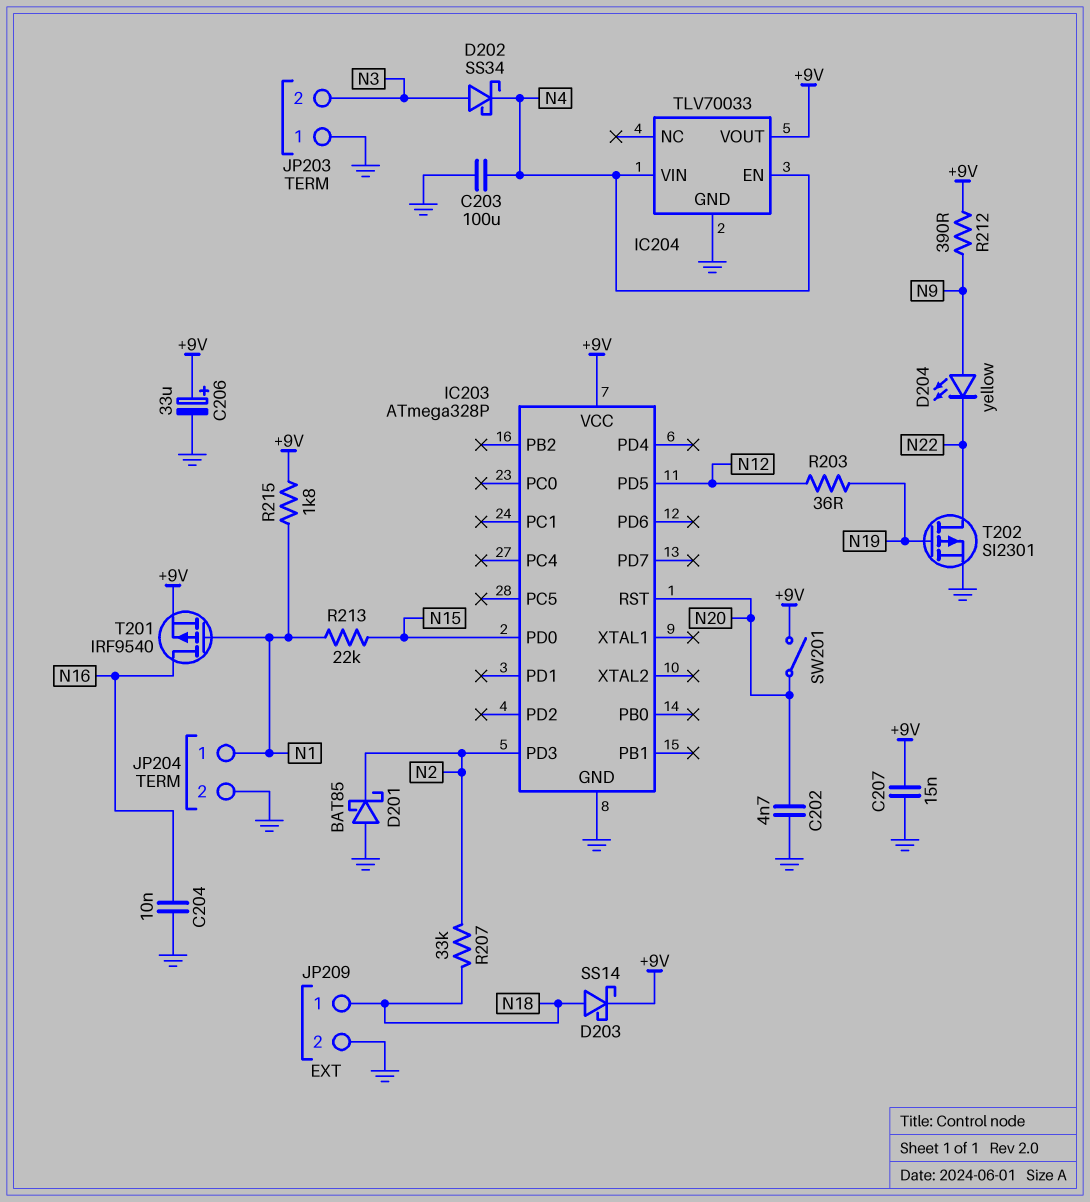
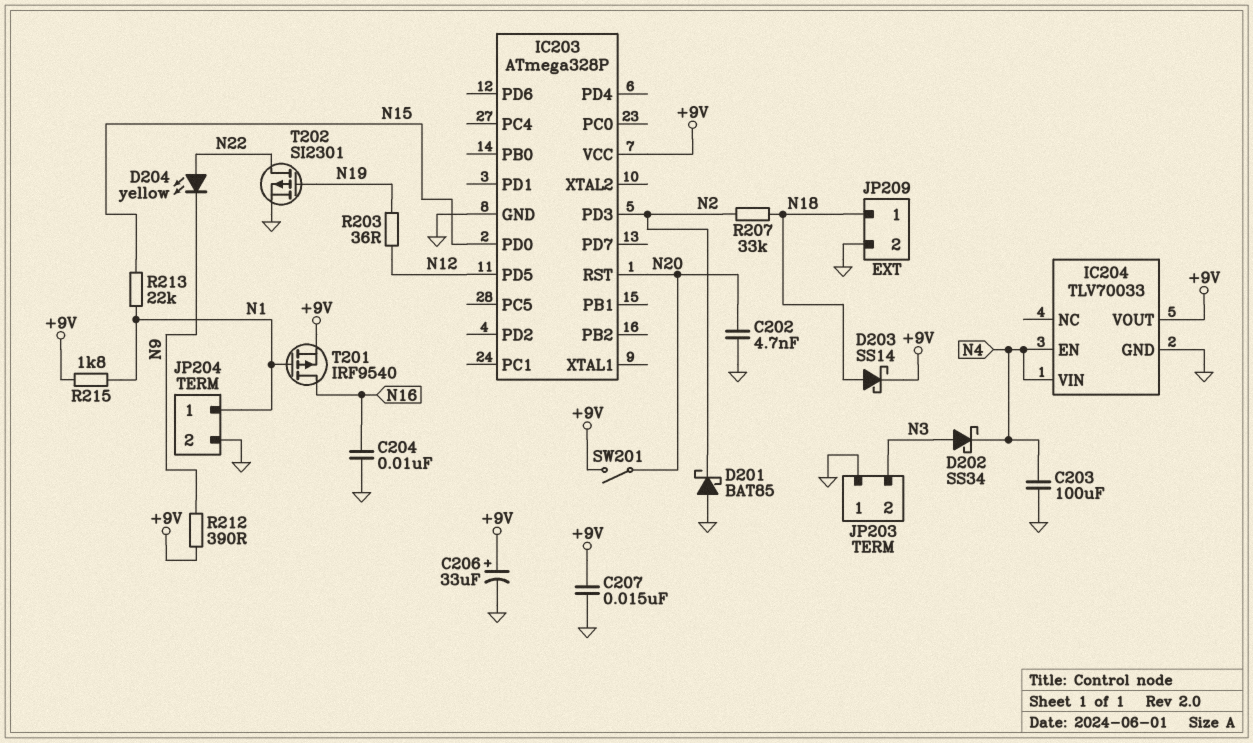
D204: LED yellow (A N9, K N22) -> LED yellow (A N22, K N9)

